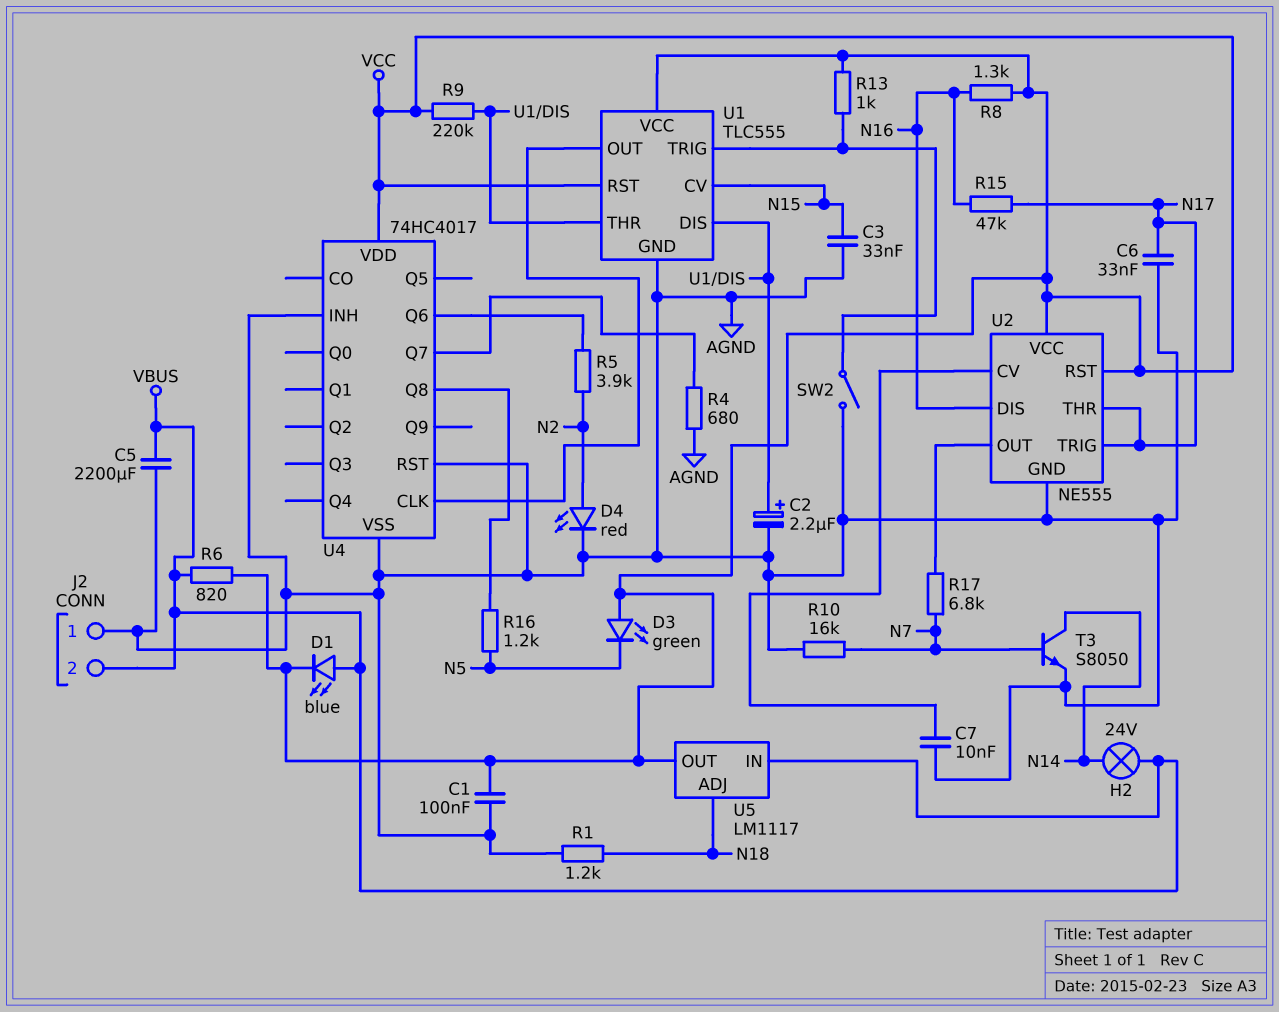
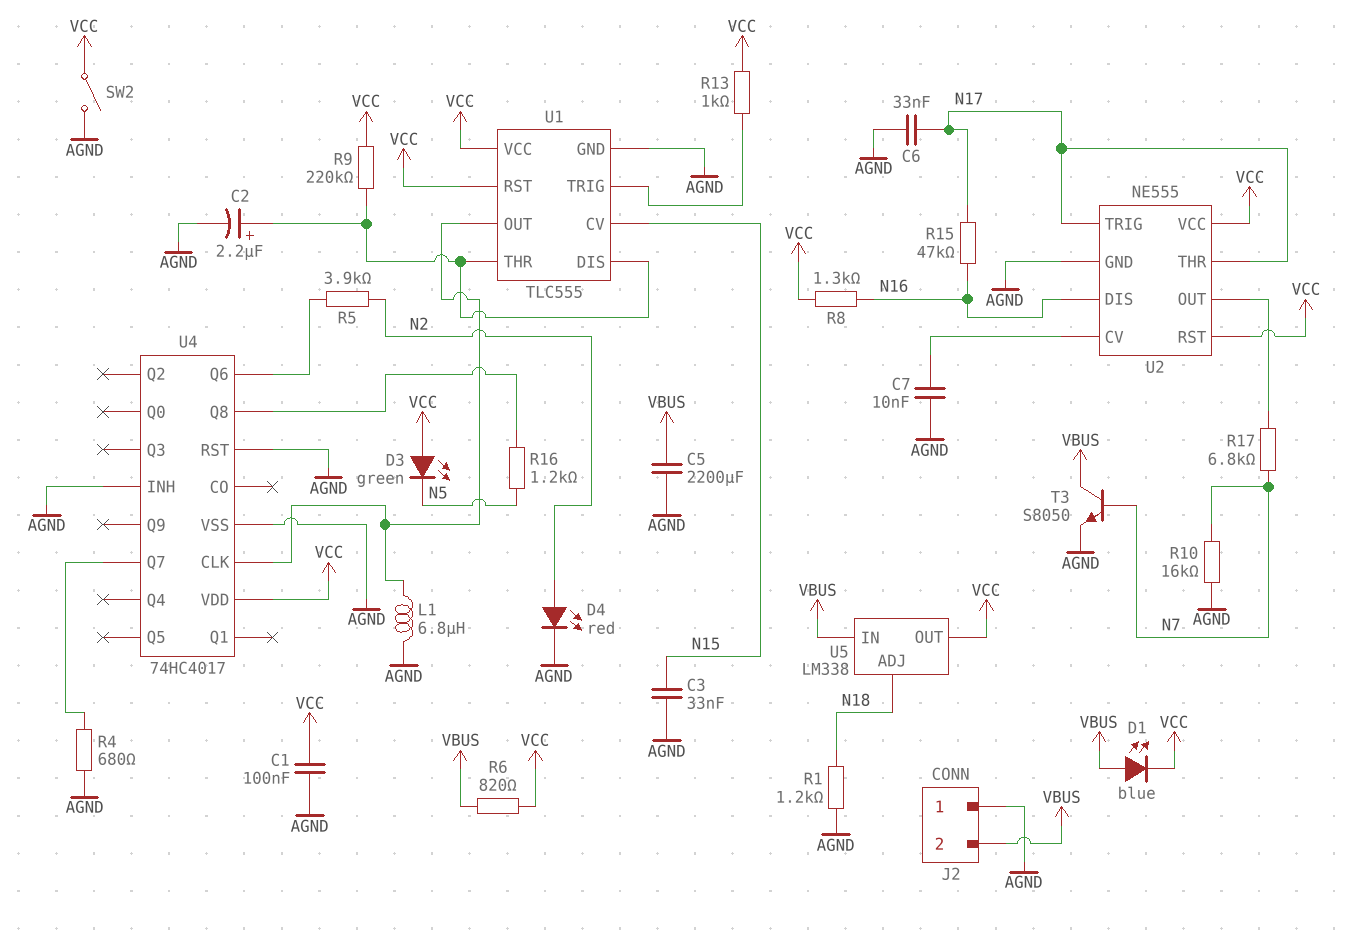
H2: lamp 24V (N14, VBUS) -> none
L1: none -> 6.8uH (AGND, U1/OUT)
SW2: switch (AGND, U1/TRIG) -> switch (AGND, VCC)
T3: NPN S8050 (B N7, C N14, E AGND) -> NPN S8050 (B N7, C VBUS, E AGND)
U5: LM1117 -> LM338

